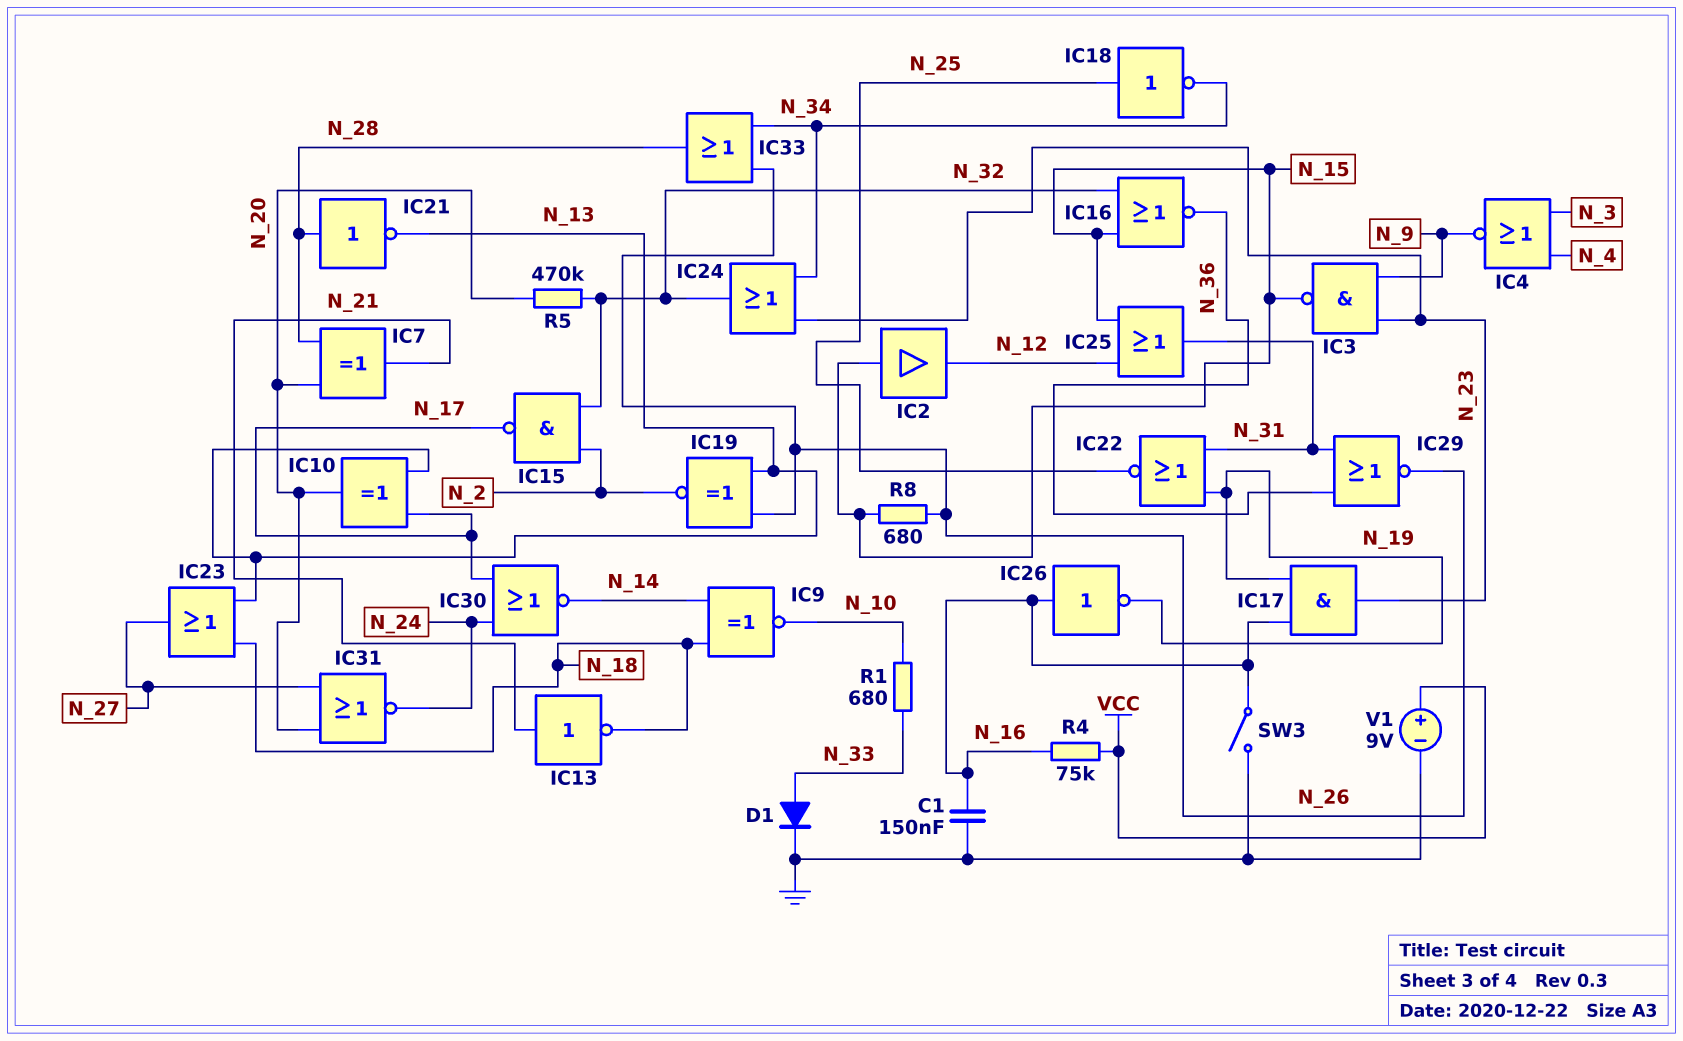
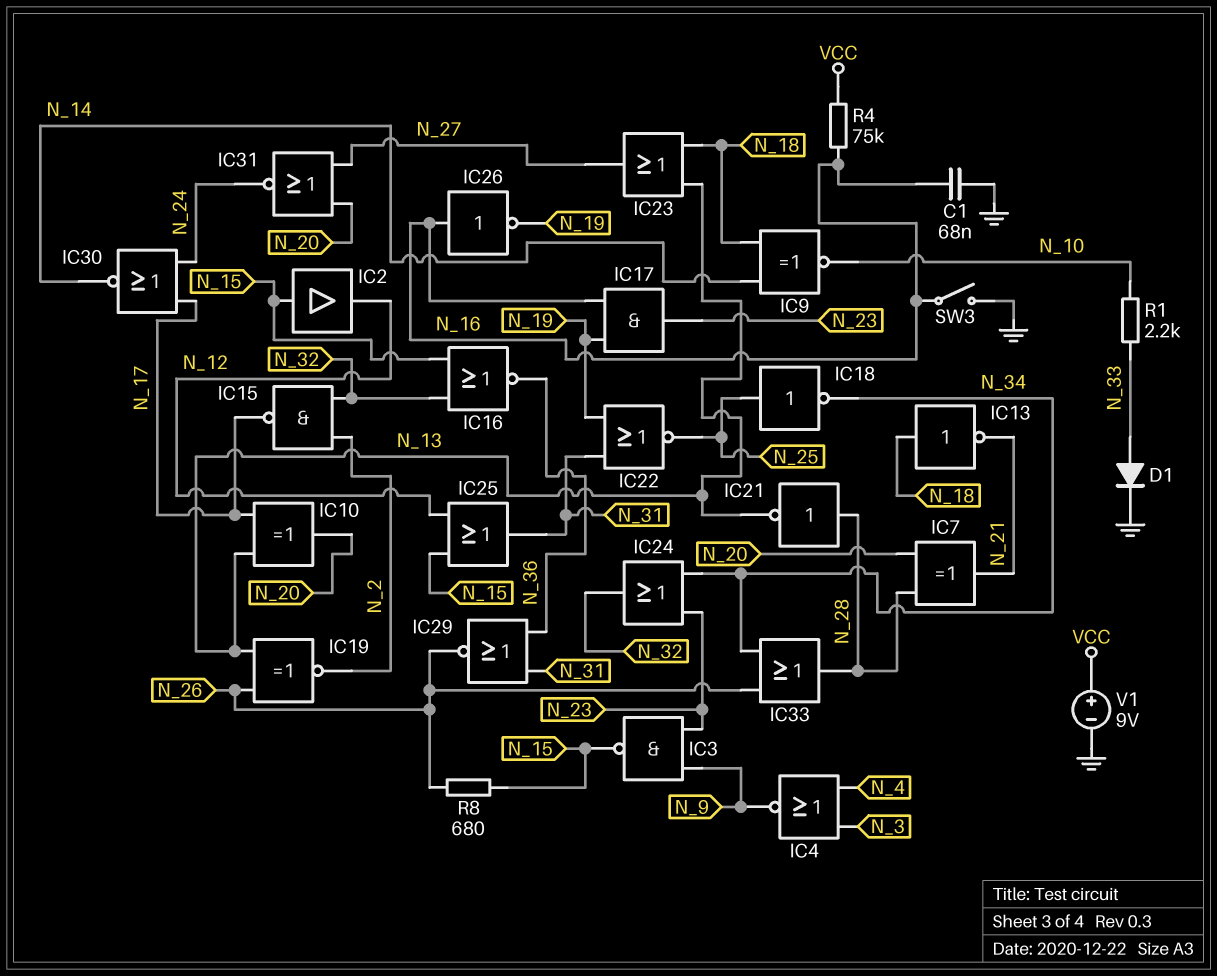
C1: 150nF (GND, N_16) -> 68nF (GND, N_16)
IC13: NOT (in N_21, out N_18) -> NOT (in N_18, out N_21)
R1: 680 (N_10, N_33) -> 2.2k (N_10, N_33)
R5: 470k (N_20, N_32) -> none

